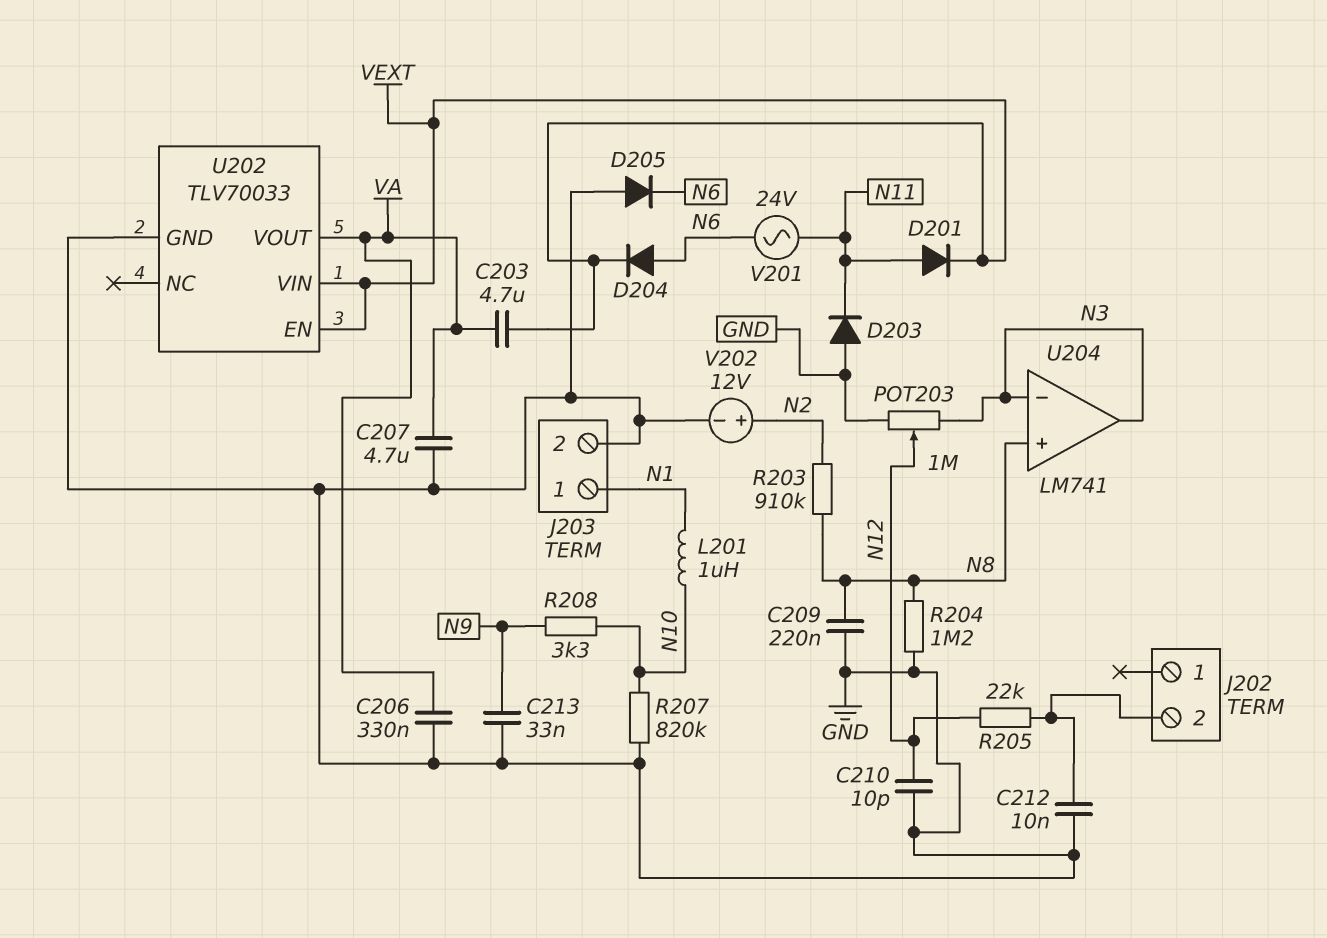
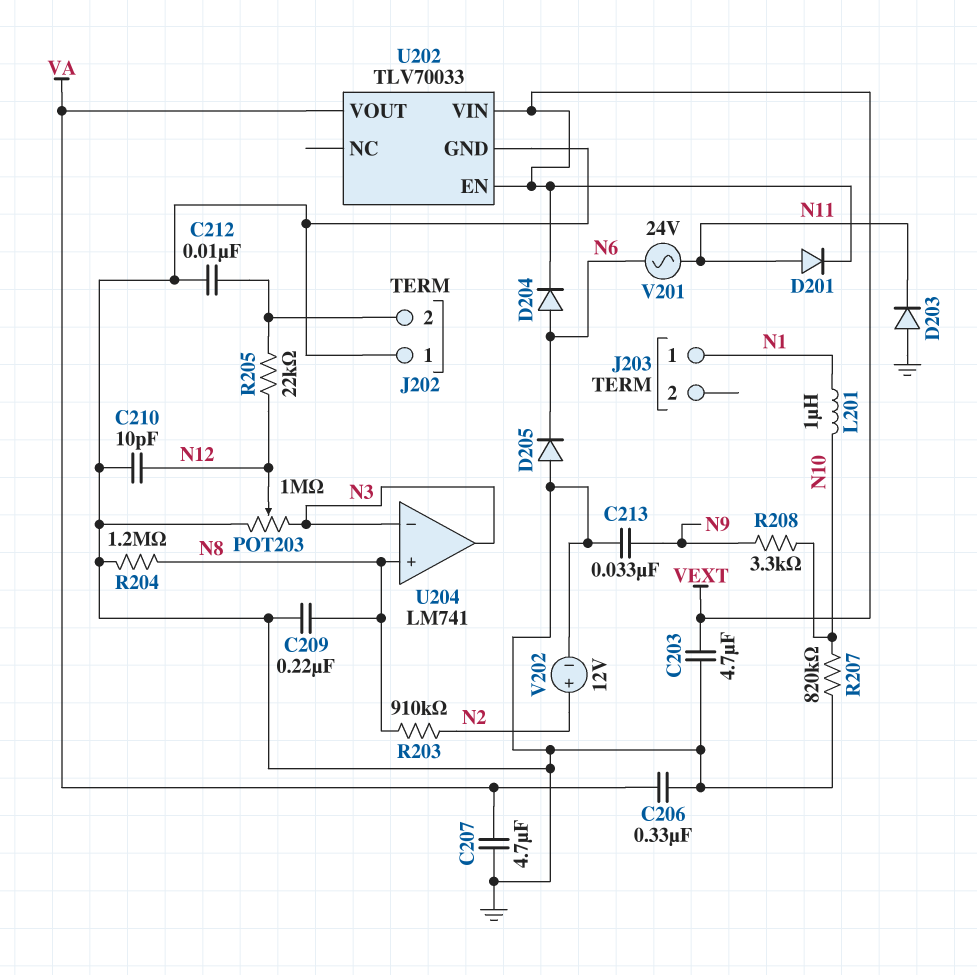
C203: 4.7uF (VA, VEXT) -> 4.7uF (GND, VEXT)
J202 pin 1: none -> GND
J203 pin 2: GND -> none

